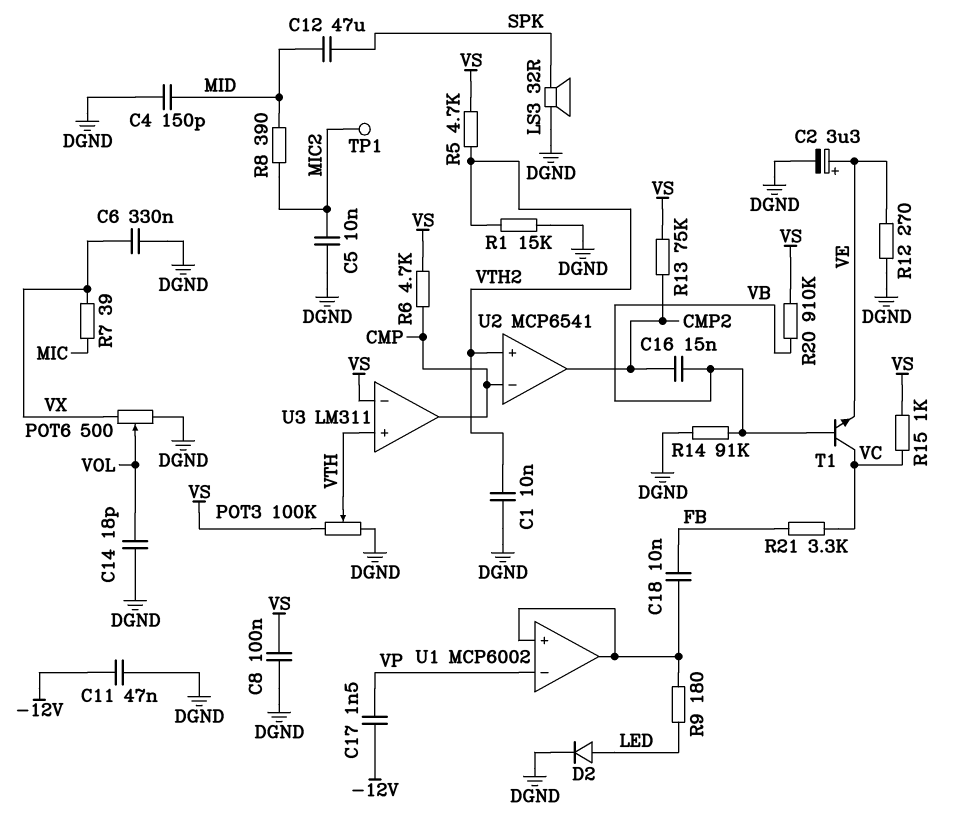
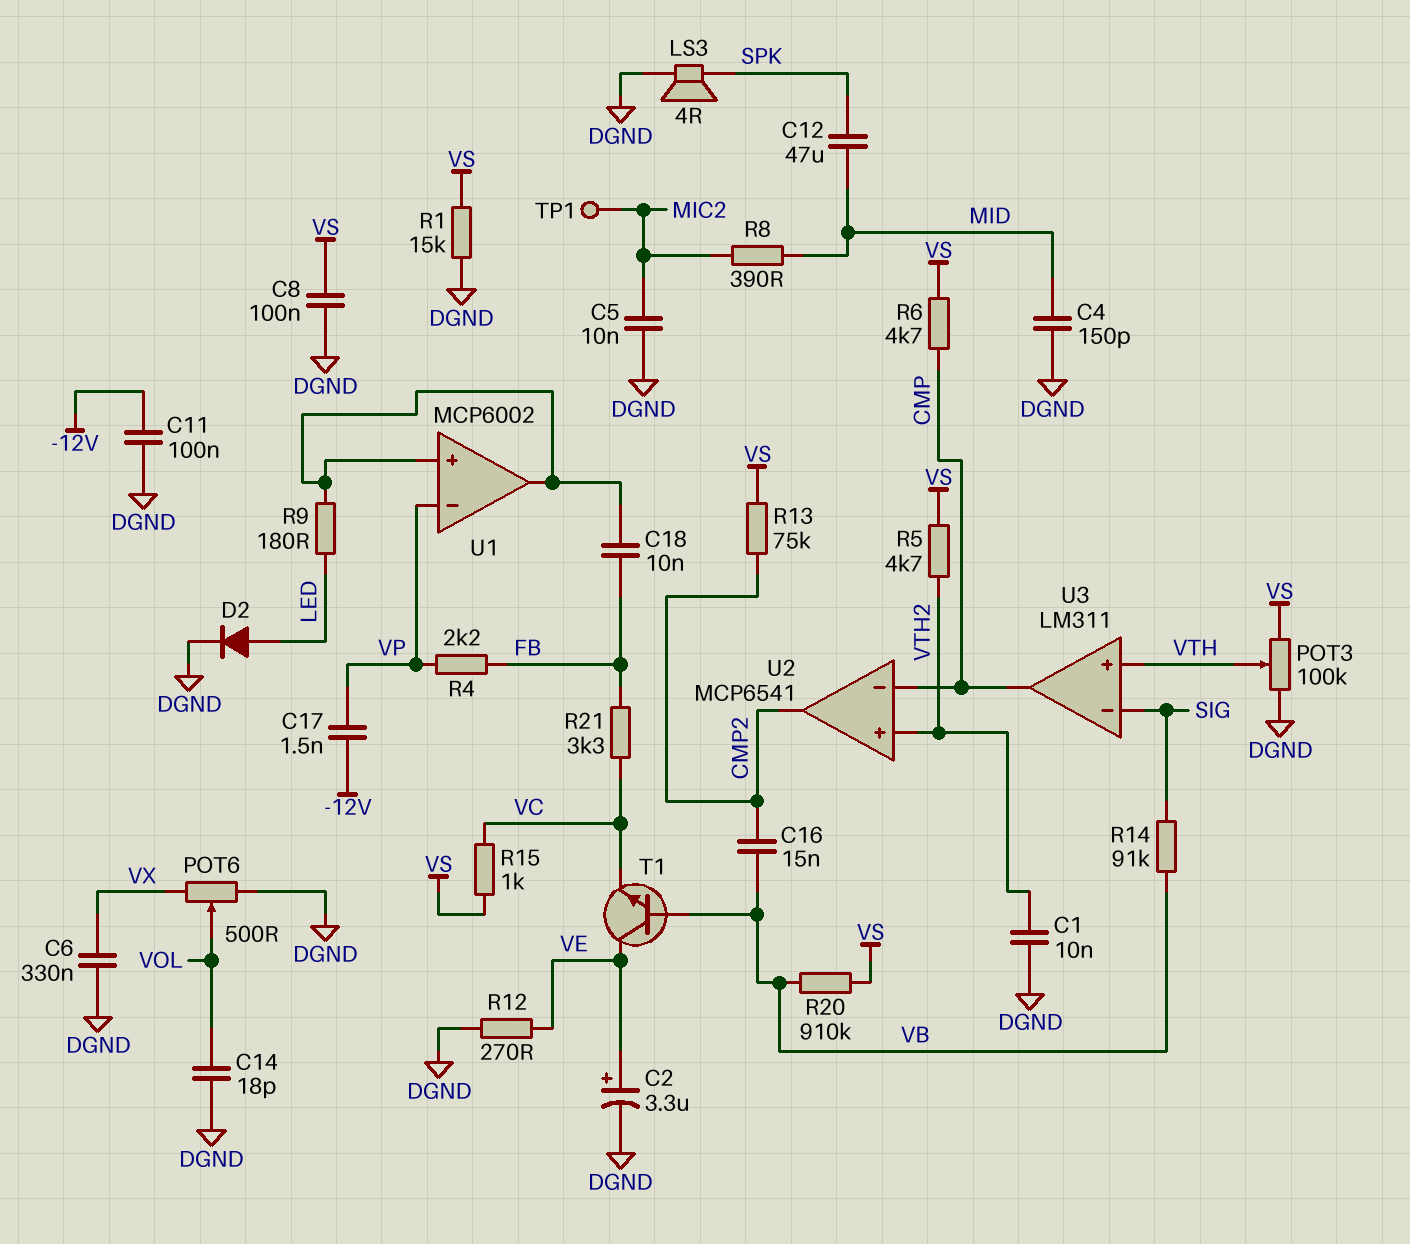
C11: 47nF (-12V, DGND) -> 100nF (-12V, DGND)
LS3: speaker 32R (DGND, SPK) -> speaker 4R (DGND, SPK)
R1: 15k (DGND, VTH2) -> 15k (DGND, VS)
R4: none -> 2.2k (FB, VP)
R7: 39 (MIC, VX) -> none
R14: 91k (DGND, VB) -> 91k (SIG, VB)
T1: NPN (B VB, C VC, E VE) -> NPN (B VB, C VE, E VC)
U3 pin in-: VS -> SIG

